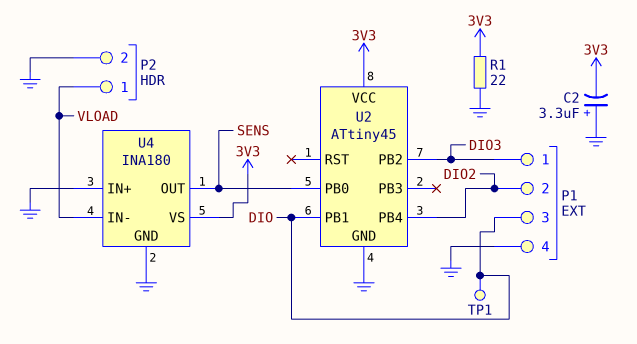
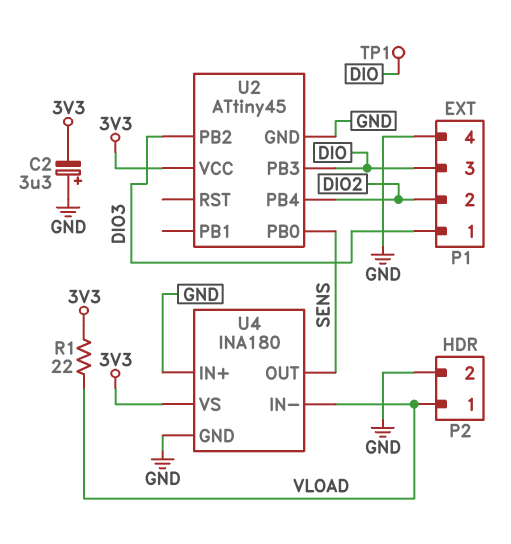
R1: 22 (3V3, GND) -> 22 (3V3, VLOAD)
U2 pin PB1: DIO -> none
U2 pin PB3: none -> DIO

